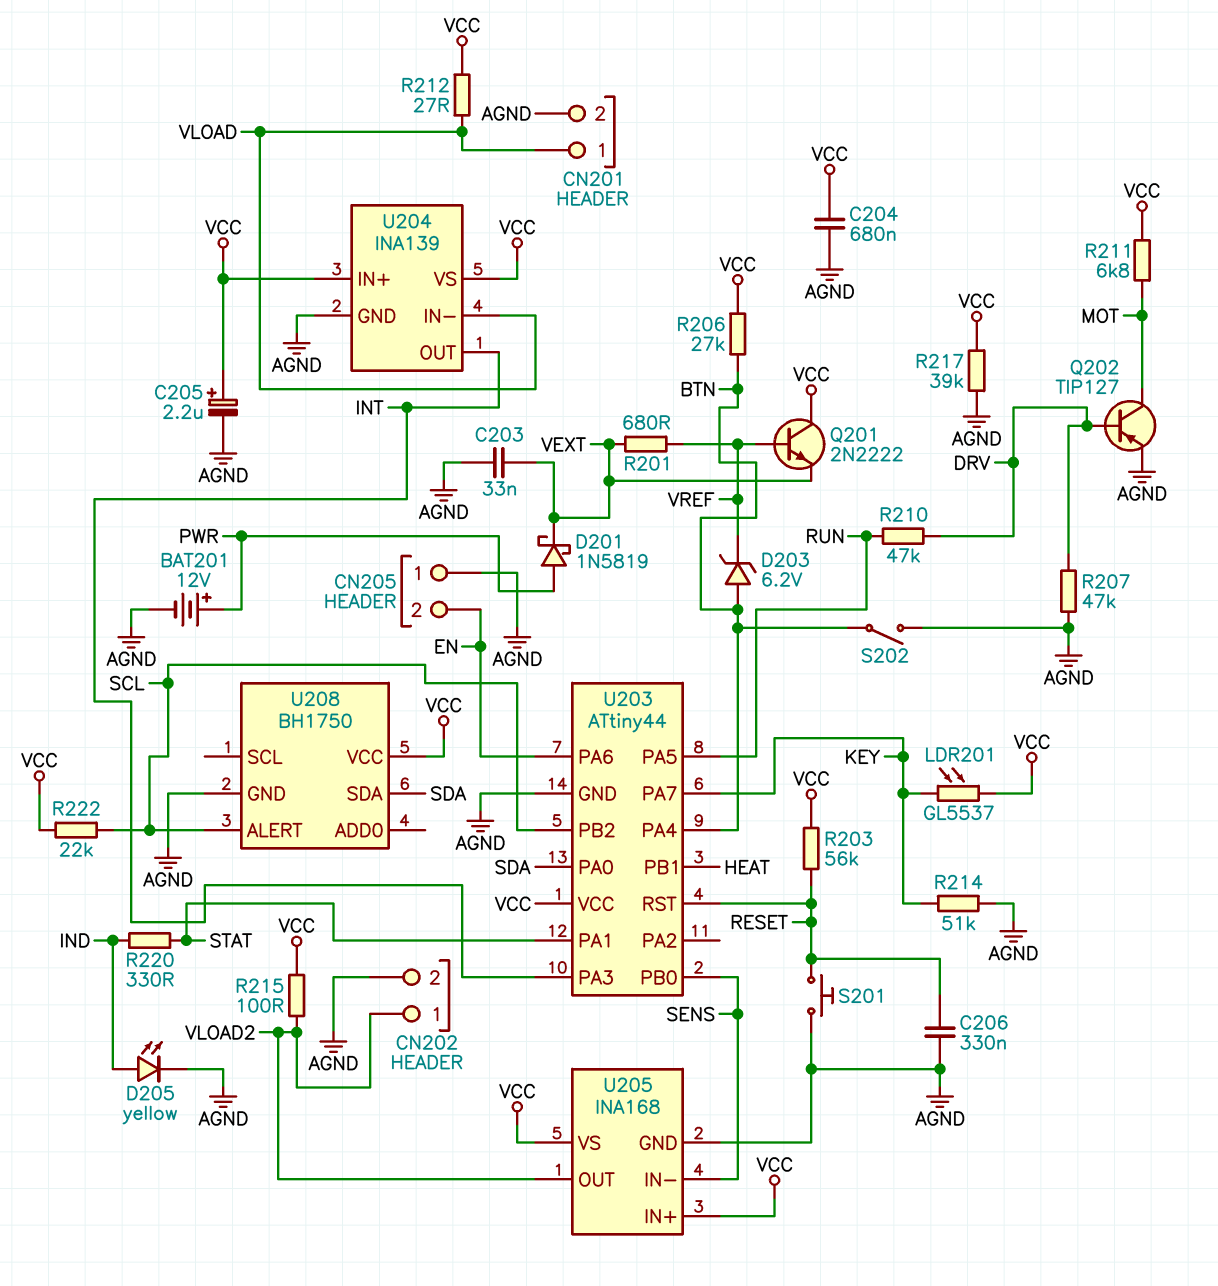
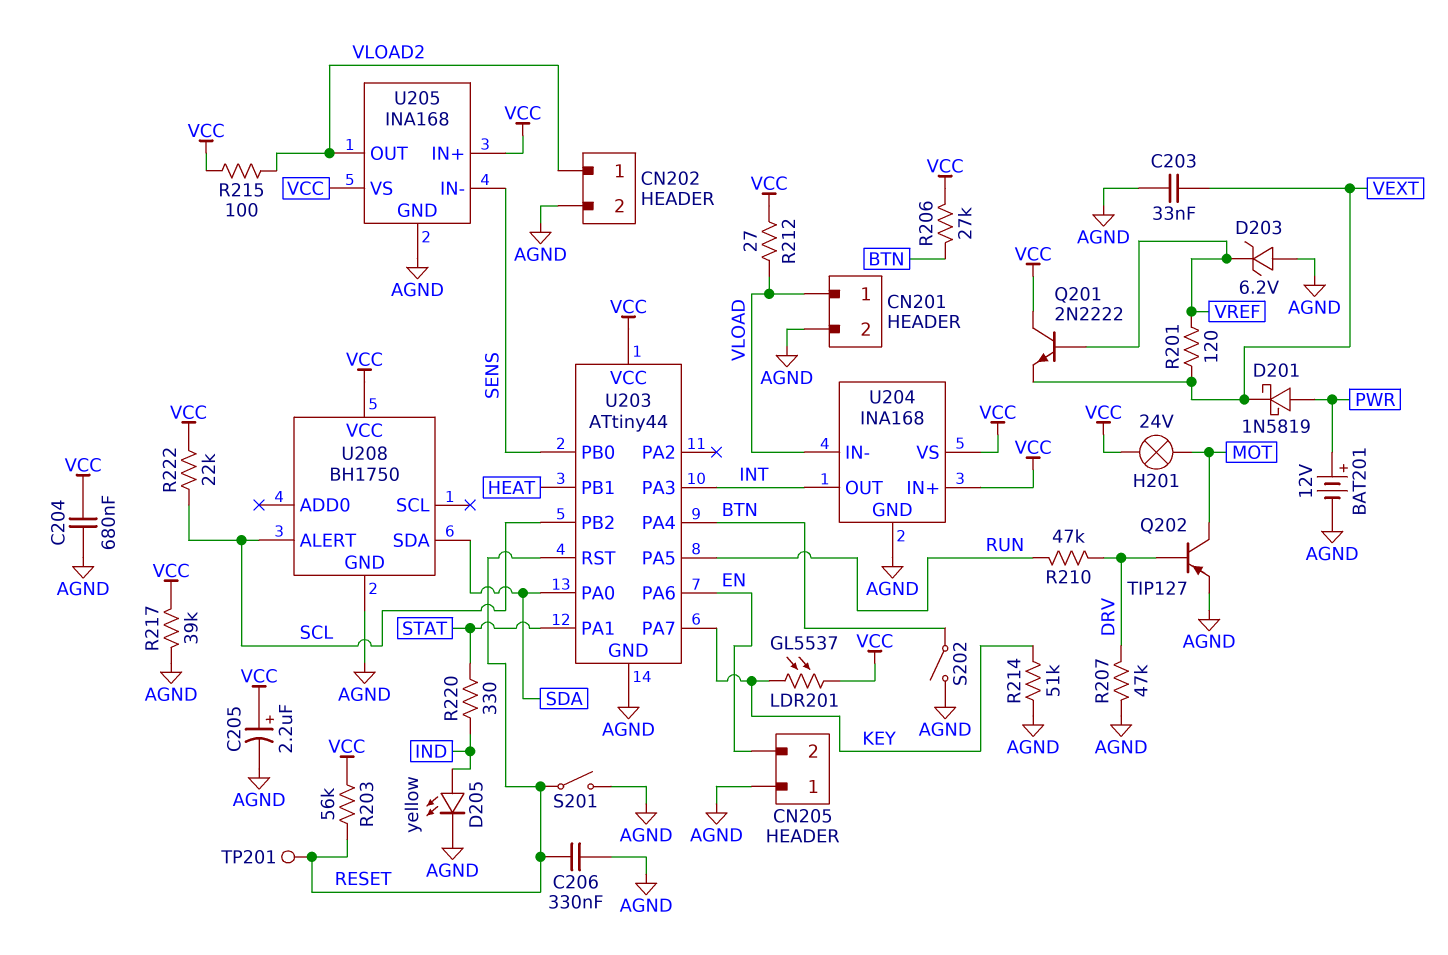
D203: zener 6.2V (A BTN, K VREF) -> zener 6.2V (A AGND, K VREF)
H201: none -> lamp 24V (MOT, VCC)
R201: 680 (VEXT, VREF) -> 120 (VEXT, VREF)
R211: 6.8k (MOT, VCC) -> none
S201: button (AGND, RESET) -> switch (AGND, RESET)
TP201: none -> test point (RESET)
U204: INA139 -> INA168

